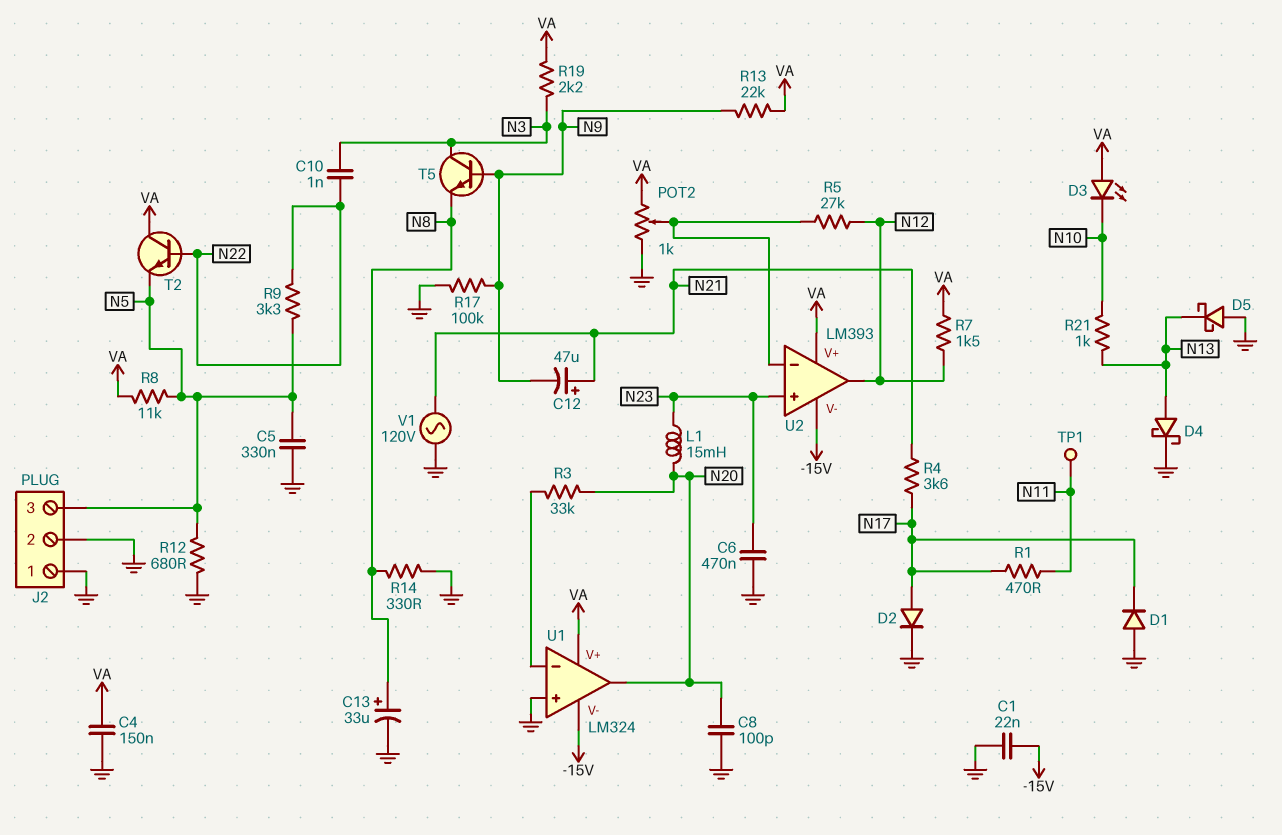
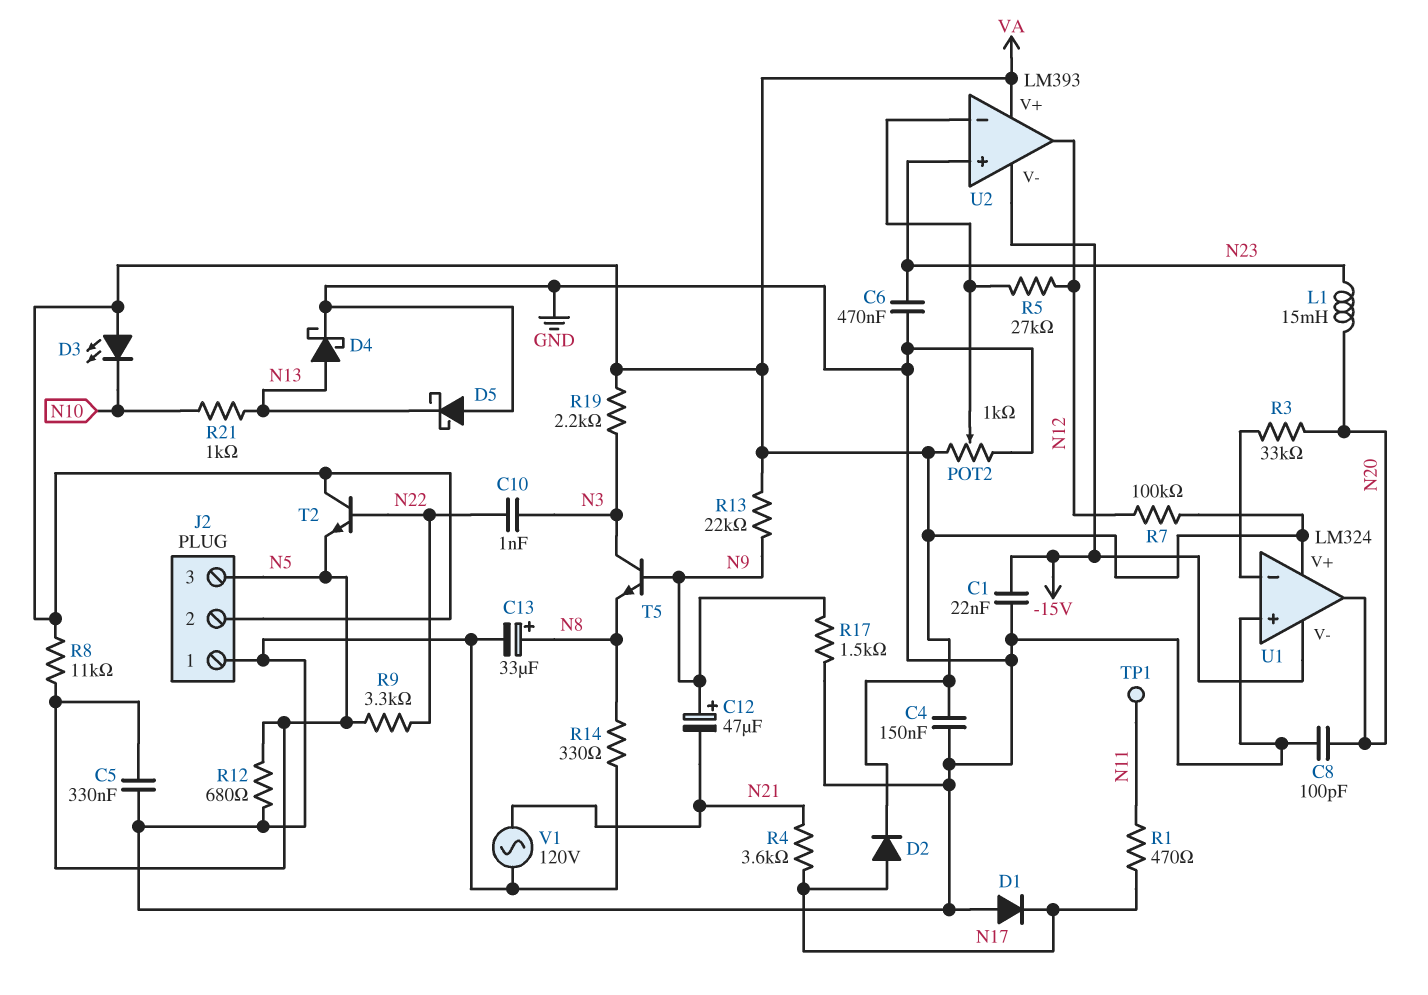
C12: 47uF (plus N21, minus N9) -> 47uF (plus N9, minus N21)
D2: diode (A N17, K GND) -> diode (A N17, K VA)
J2 pin 2: GND -> VA
R7: 1.5k (N12, VA) -> 100k (N12, VA)
R17: 100k (GND, N9) -> 1.5k (GND, N9)

